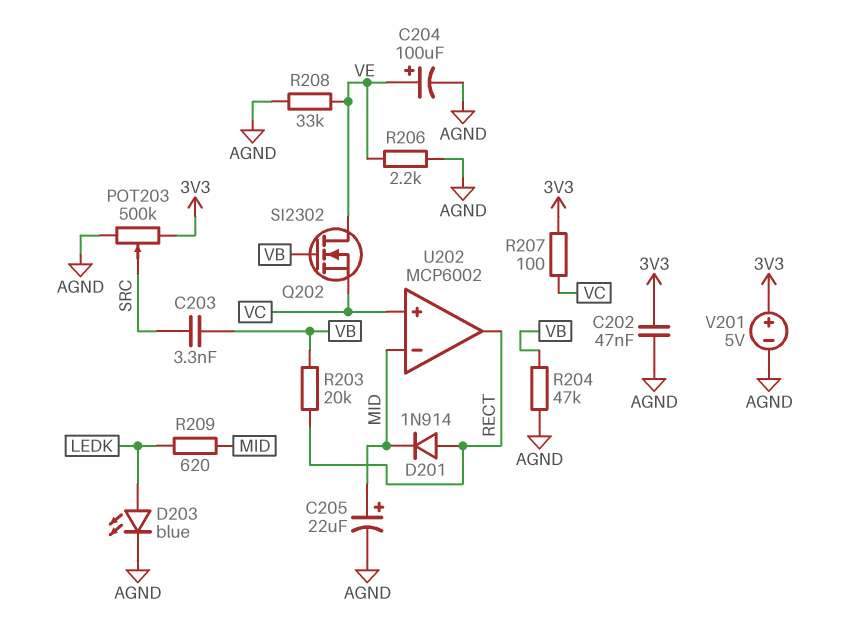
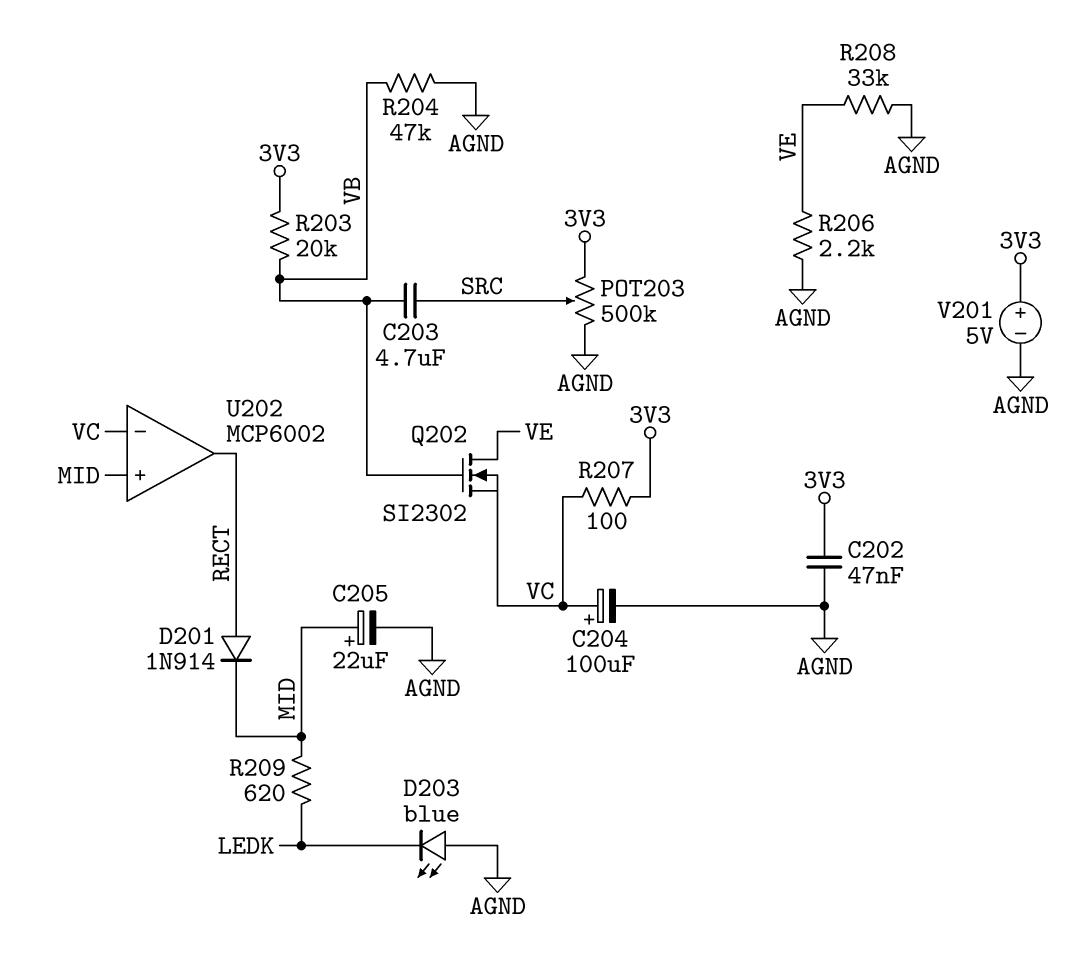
C203: 3.3nF (SRC, VB) -> 4.7uF (SRC, VB)
C204: 100uF (plus VE, minus AGND) -> 100uF (plus VC, minus AGND)
D203: LED blue (A LEDK, K AGND) -> LED blue (A AGND, K LEDK)
R203: 20k (RECT, VB) -> 20k (3V3, VB)
U202 pin in+: VC -> MID
U202 pin in-: MID -> VC

